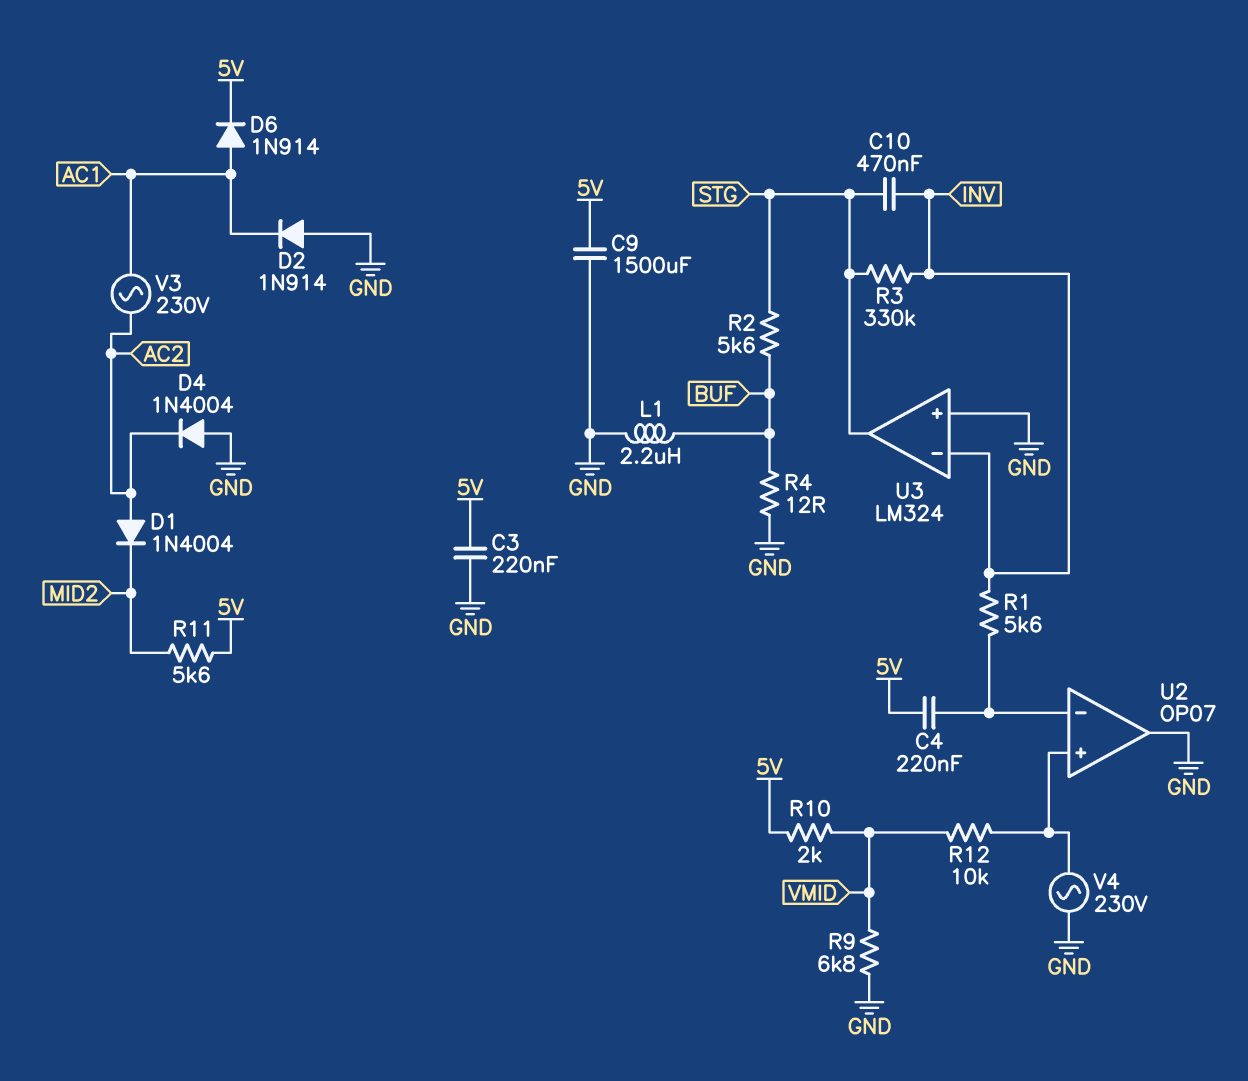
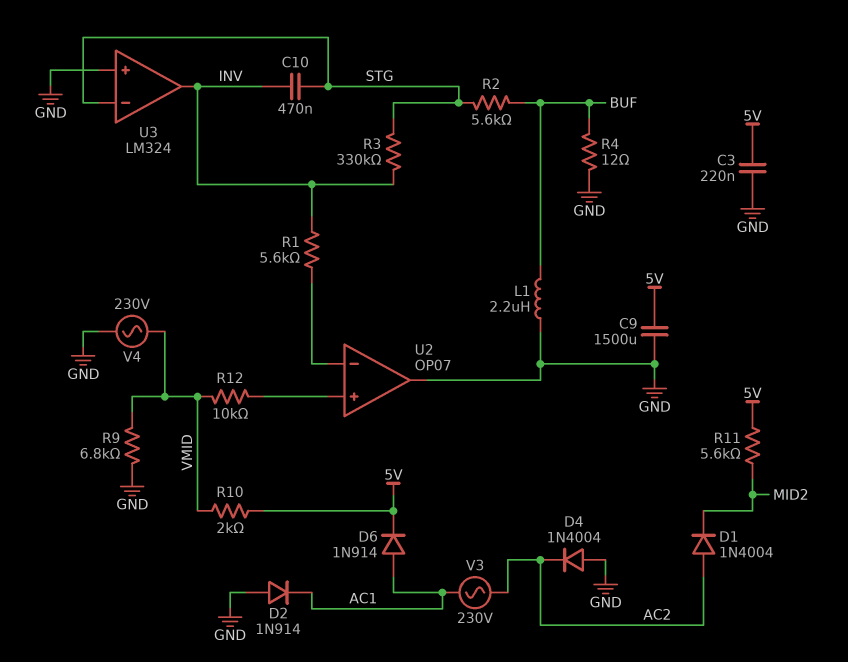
C4: 220nF (5V, U2/in-) -> none
U3 pin in-: INV -> STG
U3 pin out: STG -> INV
V4: AC 230V (GND, U2/in+) -> AC 230V (GND, VMID)

